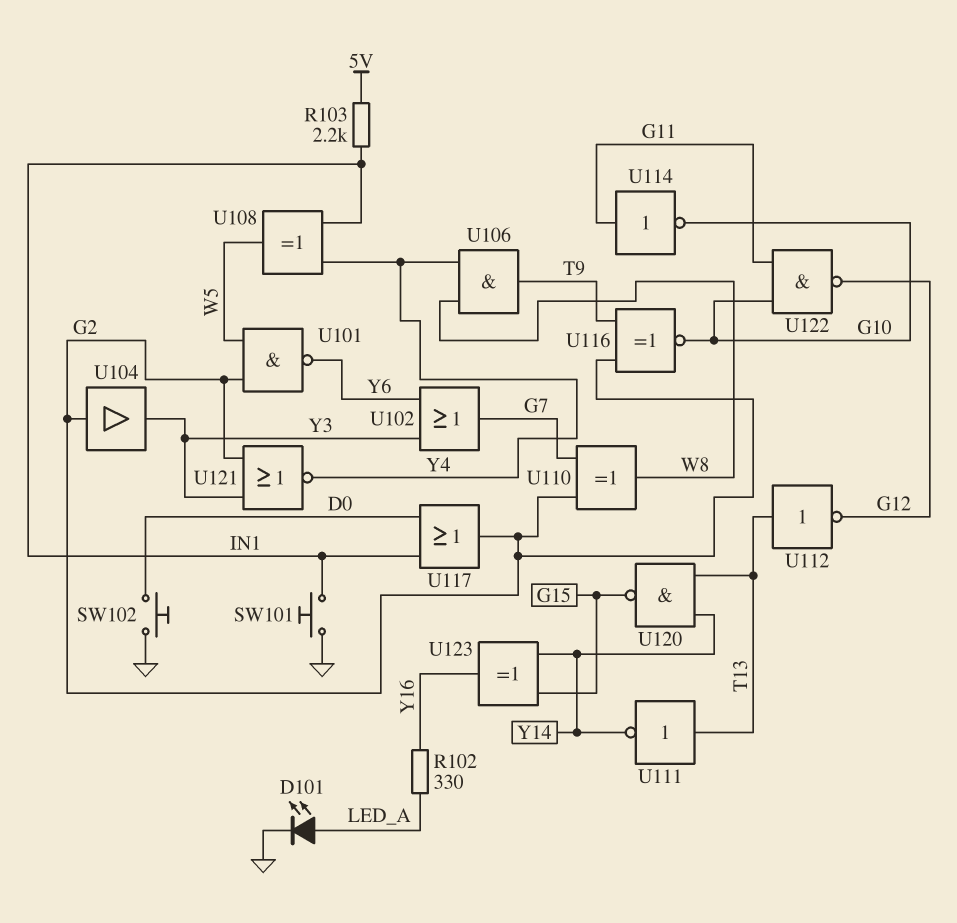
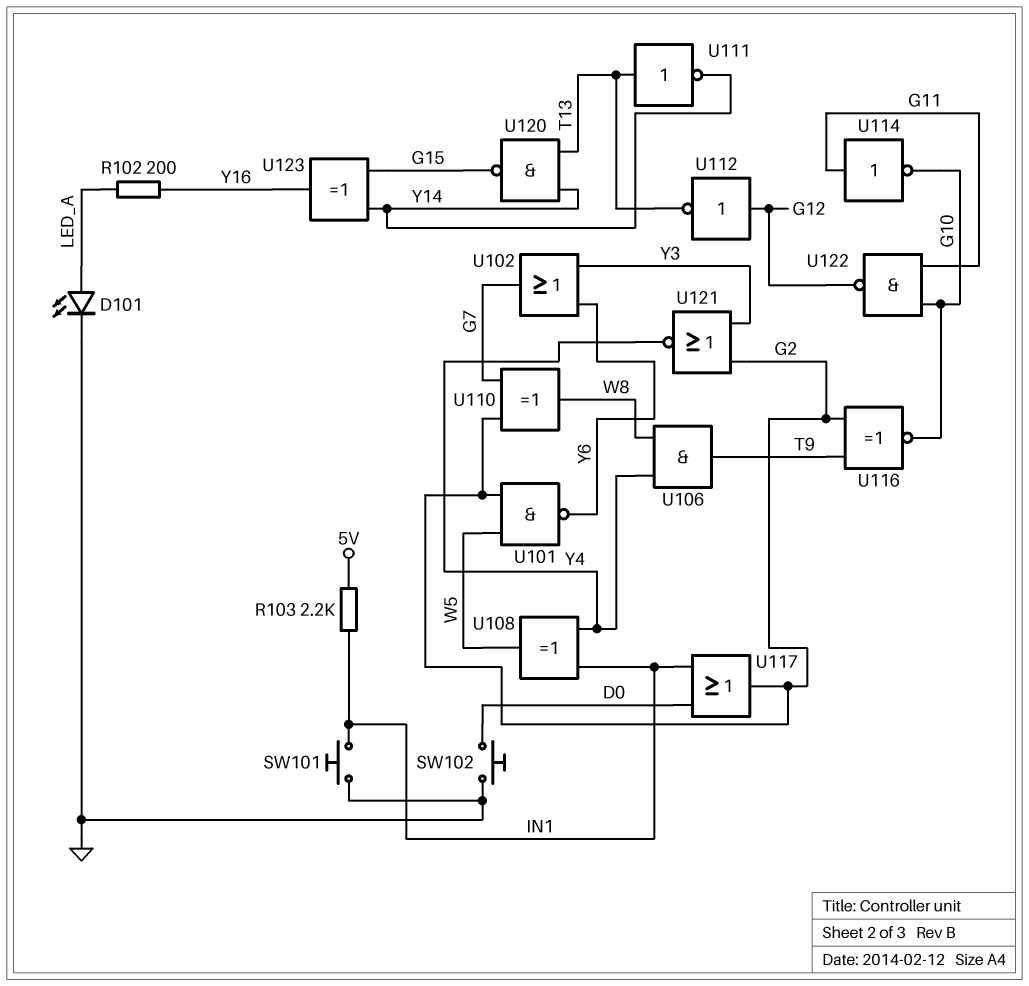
R102: 330 (LED_A, Y16) -> 200 (LED_A, Y16)
U104: buffer (in G2, out Y3) -> none
U112: NOT (in T13, out G12) -> NOT (in G12, out T13)

